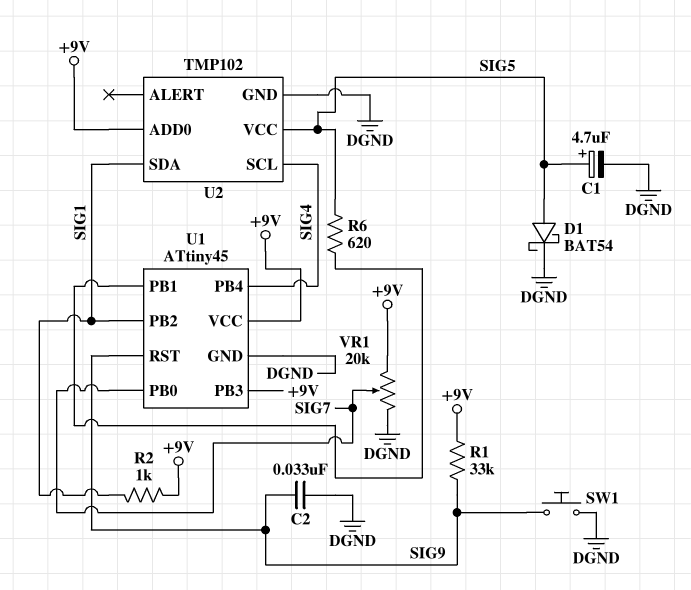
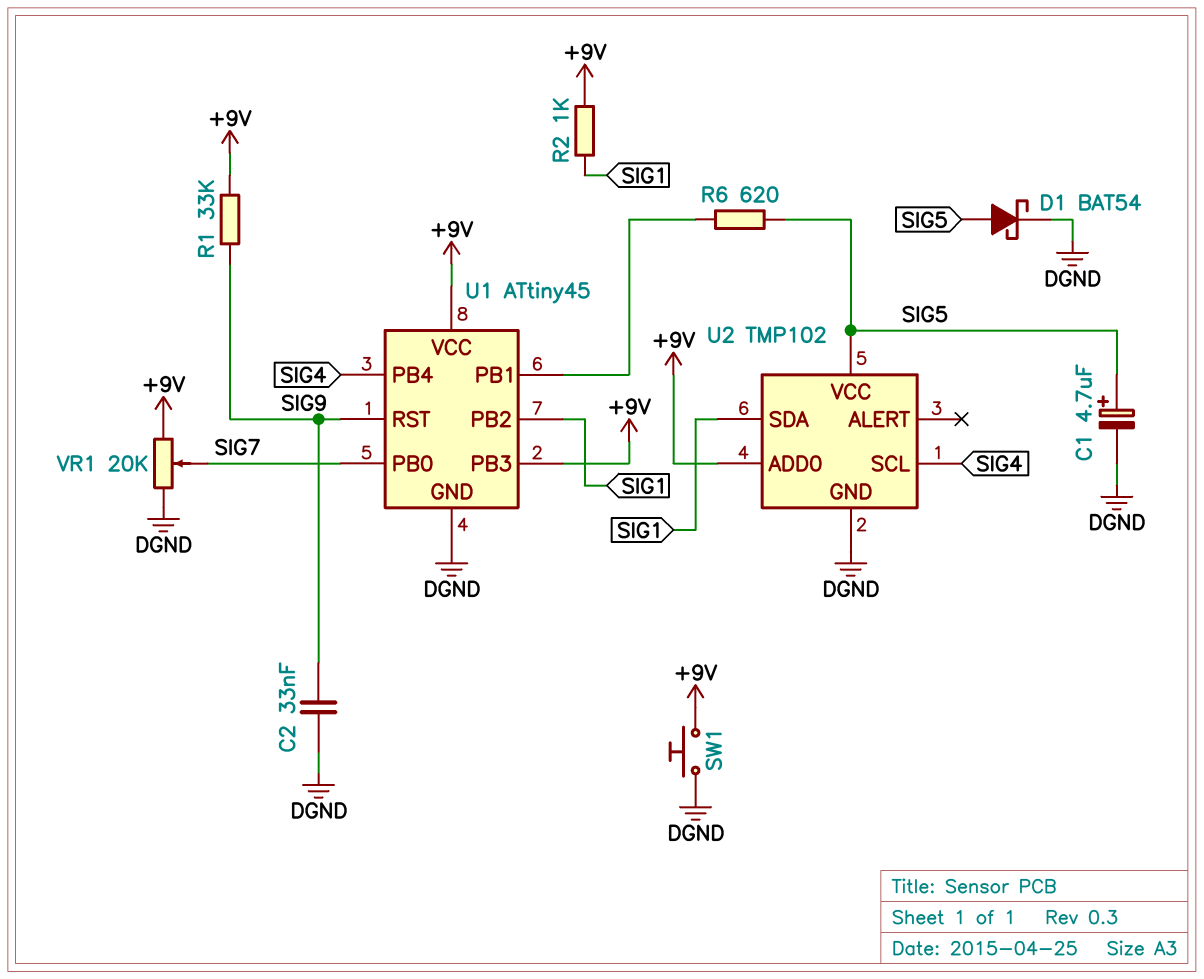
SW1: button (DGND, SIG9) -> button (+9V, DGND)

